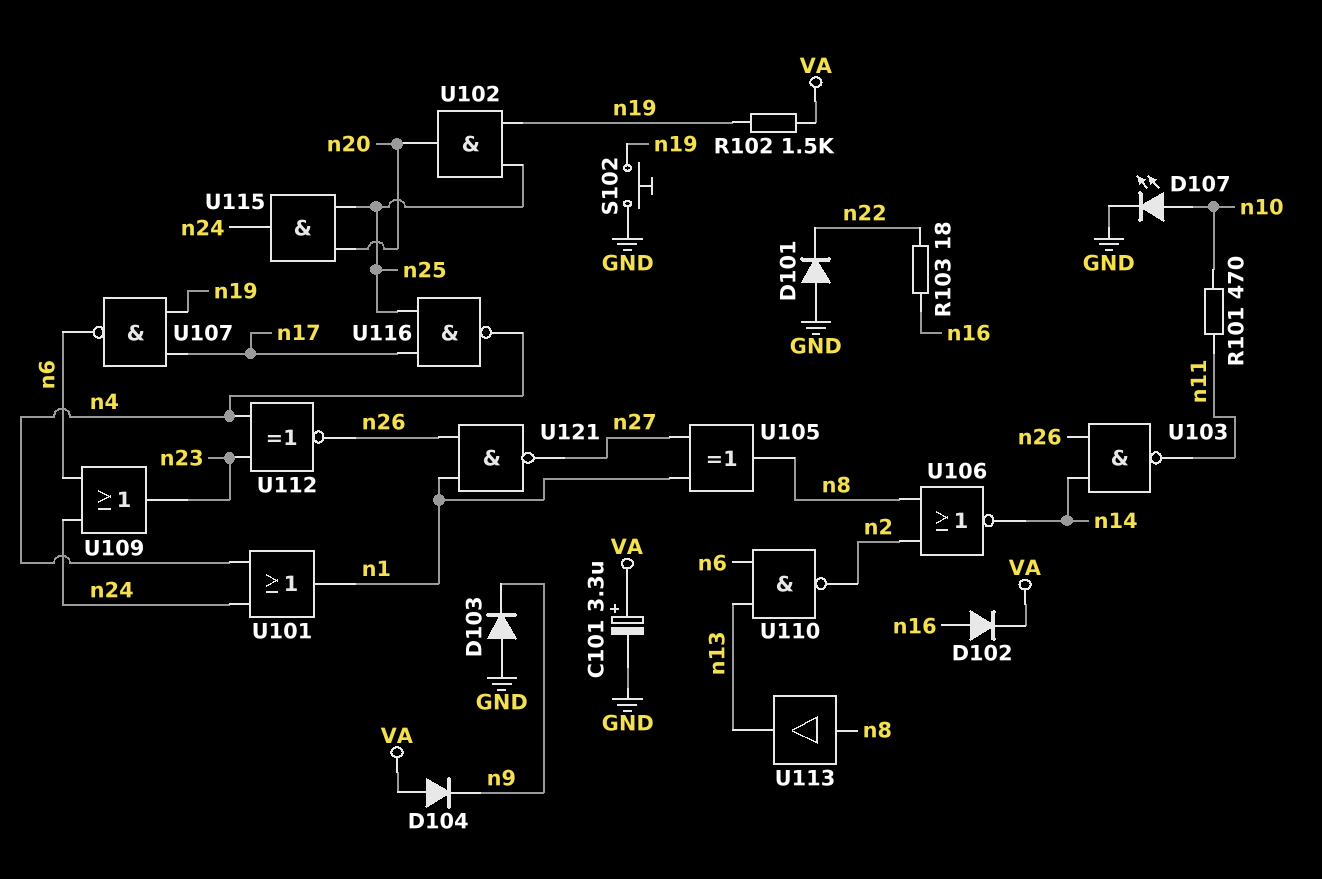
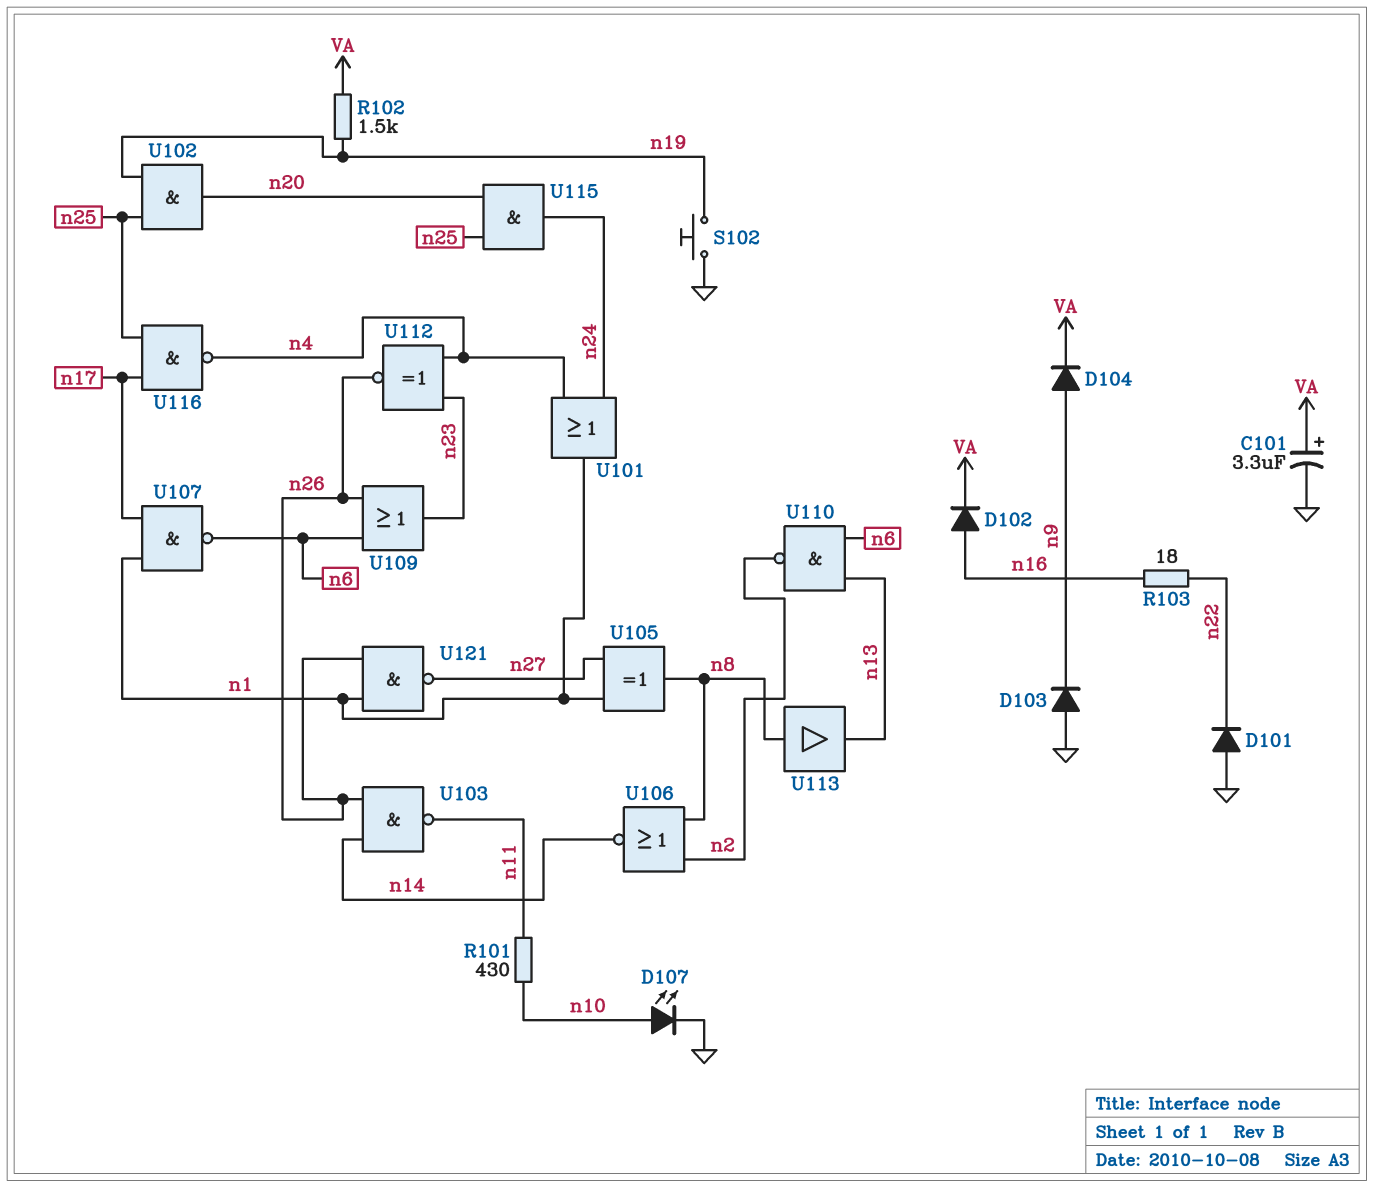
D104: diode (A VA, K n9) -> diode (A n9, K VA)
R101: 470 (n10, n11) -> 430 (n10, n11)
U107: NAND (in n17, in n19, out n6) -> NAND (in n1, in n17, out n6)
U109: OR (in n6, in n24, out n23) -> OR (in n6, in n26, out n23)

